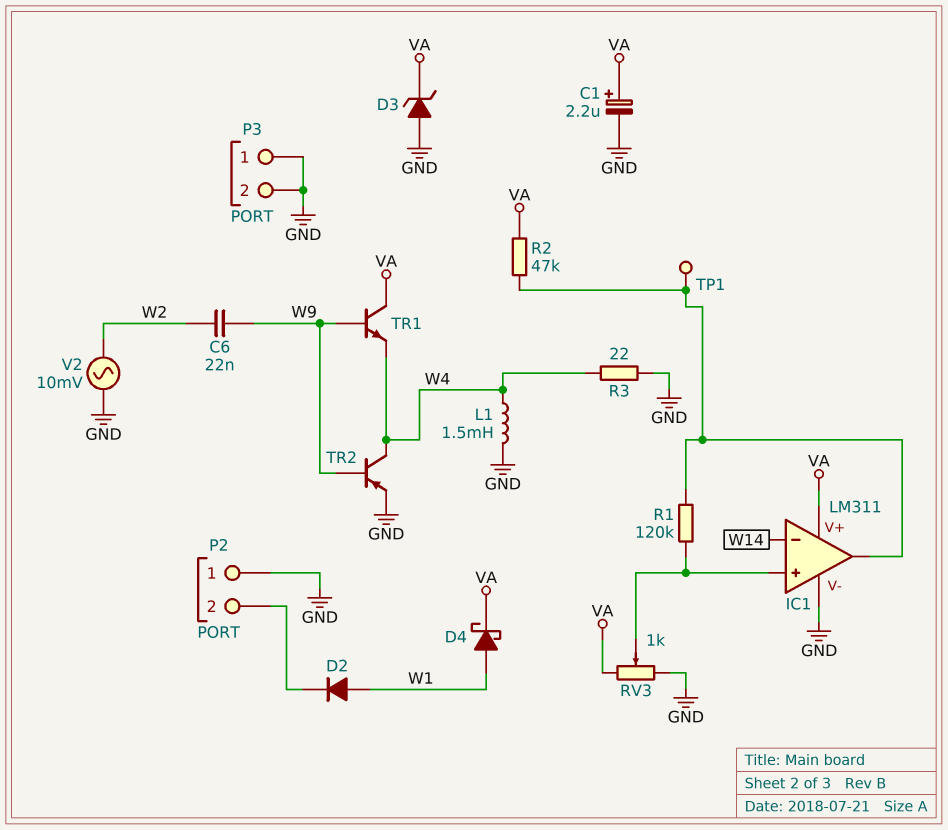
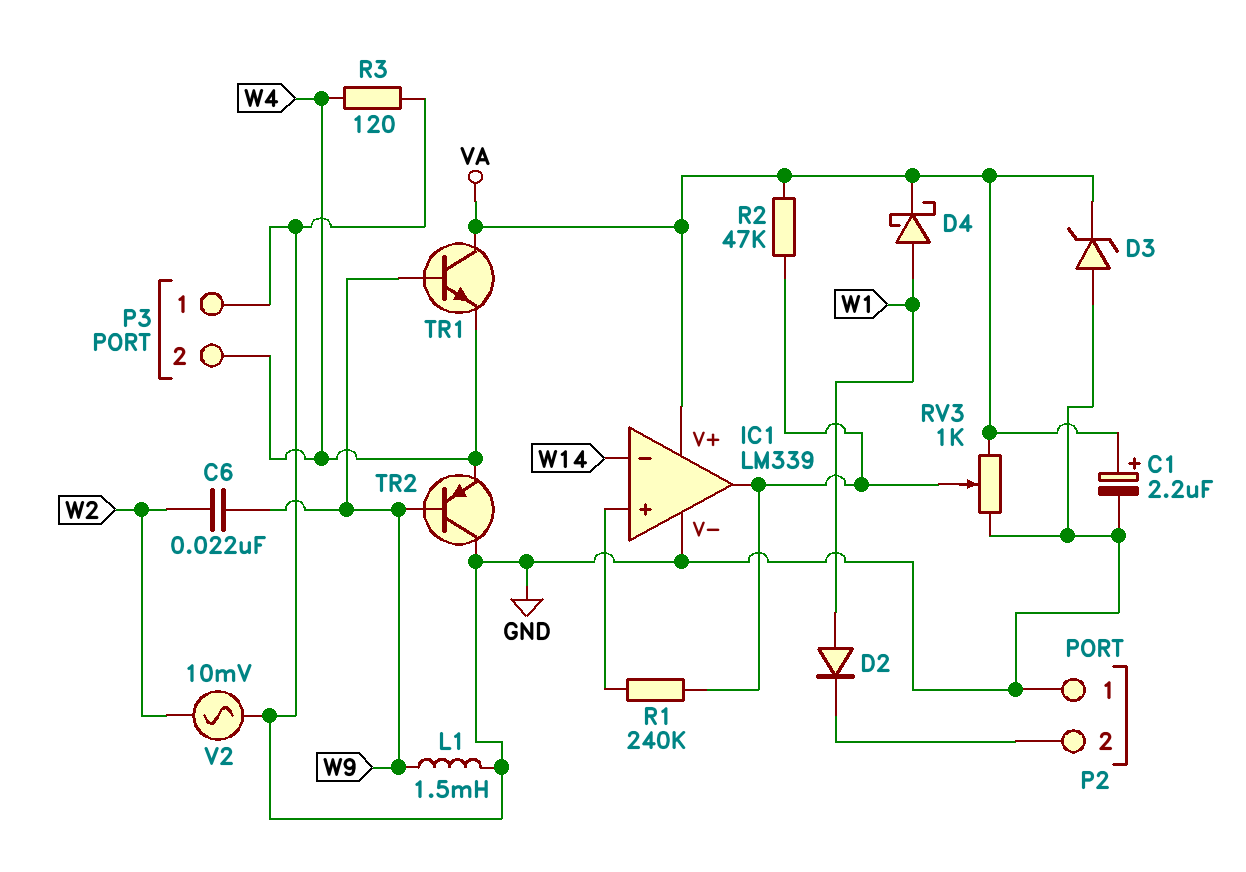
IC1: LM311 -> LM339
L1: 1.5mH (GND, W4) -> 1.5mH (GND, W9)
P3 pin 2: GND -> W4
R1: 120k (IC1/in+, IC1/out) -> 240k (IC1/in+, IC1/out)
R3: 22 (GND, W4) -> 120 (GND, W4)
RV3: 1k (GND, VA, wiper IC1/in+) -> 1k (GND, VA, wiper IC1/out)
TP1: test point (IC1/out) -> none
TR2: PNP (B W9, C W4, E GND) -> PNP (B W9, C GND, E W4)

